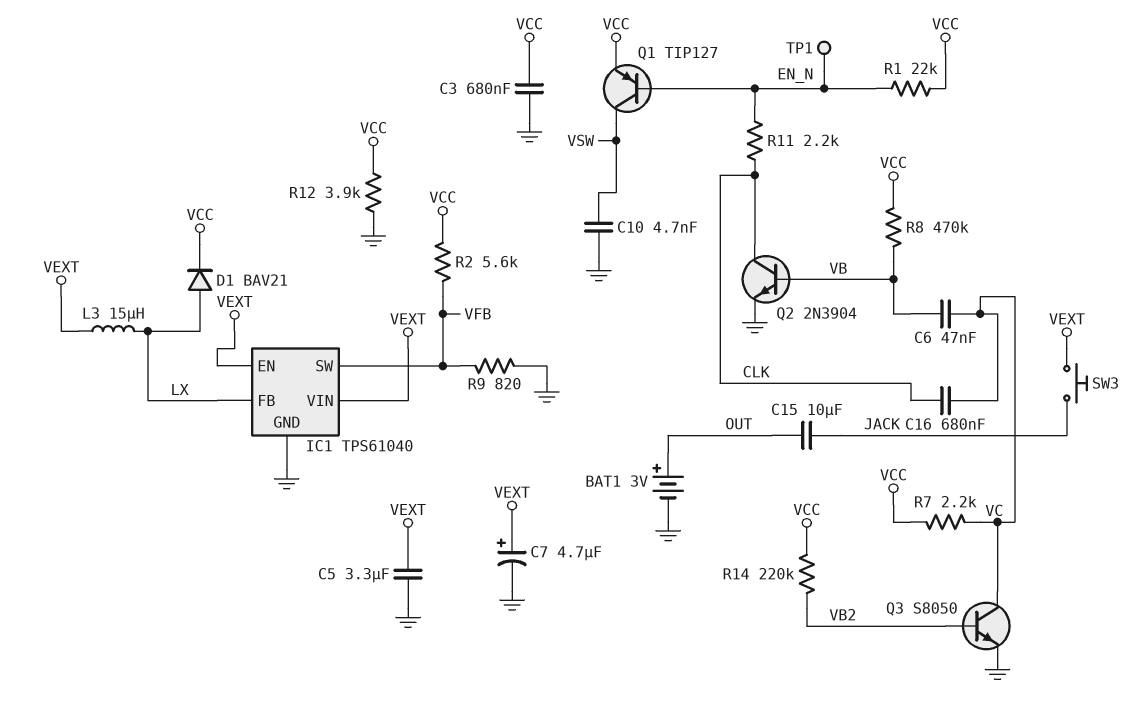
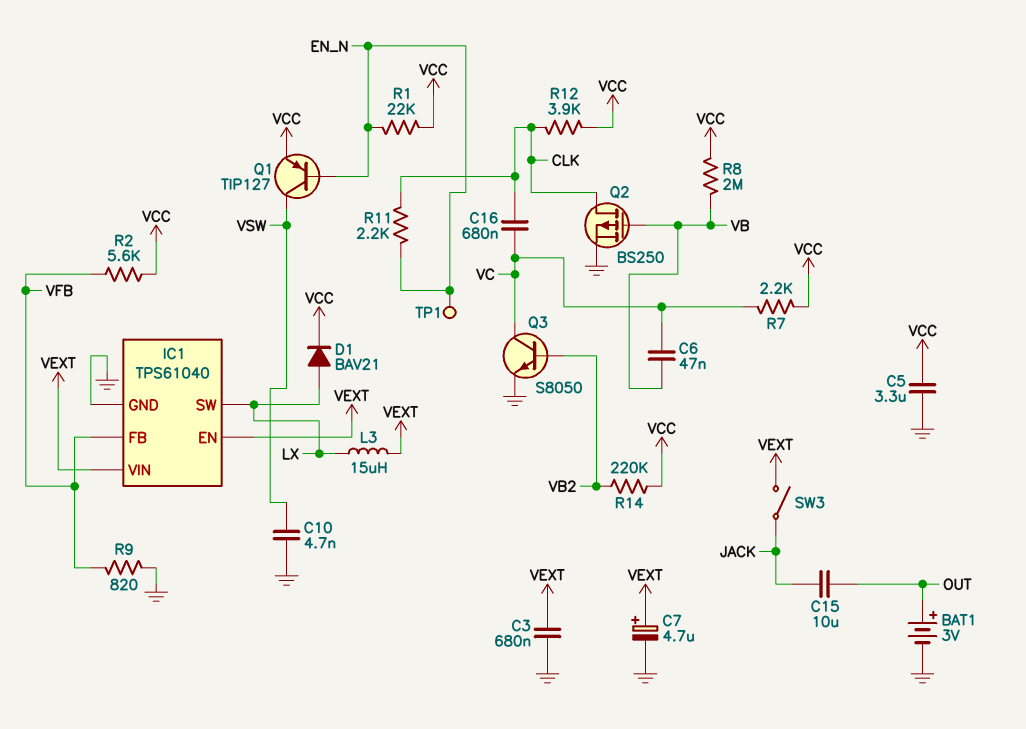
C3: 680nF (GND, VCC) -> 680nF (GND, VEXT)
C5: 3.3uF (GND, VEXT) -> 3.3uF (GND, VCC)
IC1 pin FB: LX -> VFB
IC1 pin SW: VFB -> LX
Q2: NPN 2N3904 (B VB, C CLK, E GND) -> PMOS BS250 (G VB, D CLK, S GND)
R8: 470k (VB, VCC) -> 2M (VB, VCC)
R12: 3.9k (GND, VCC) -> 3.9k (CLK, VCC)
SW3: button (JACK, VEXT) -> switch (JACK, VEXT)

